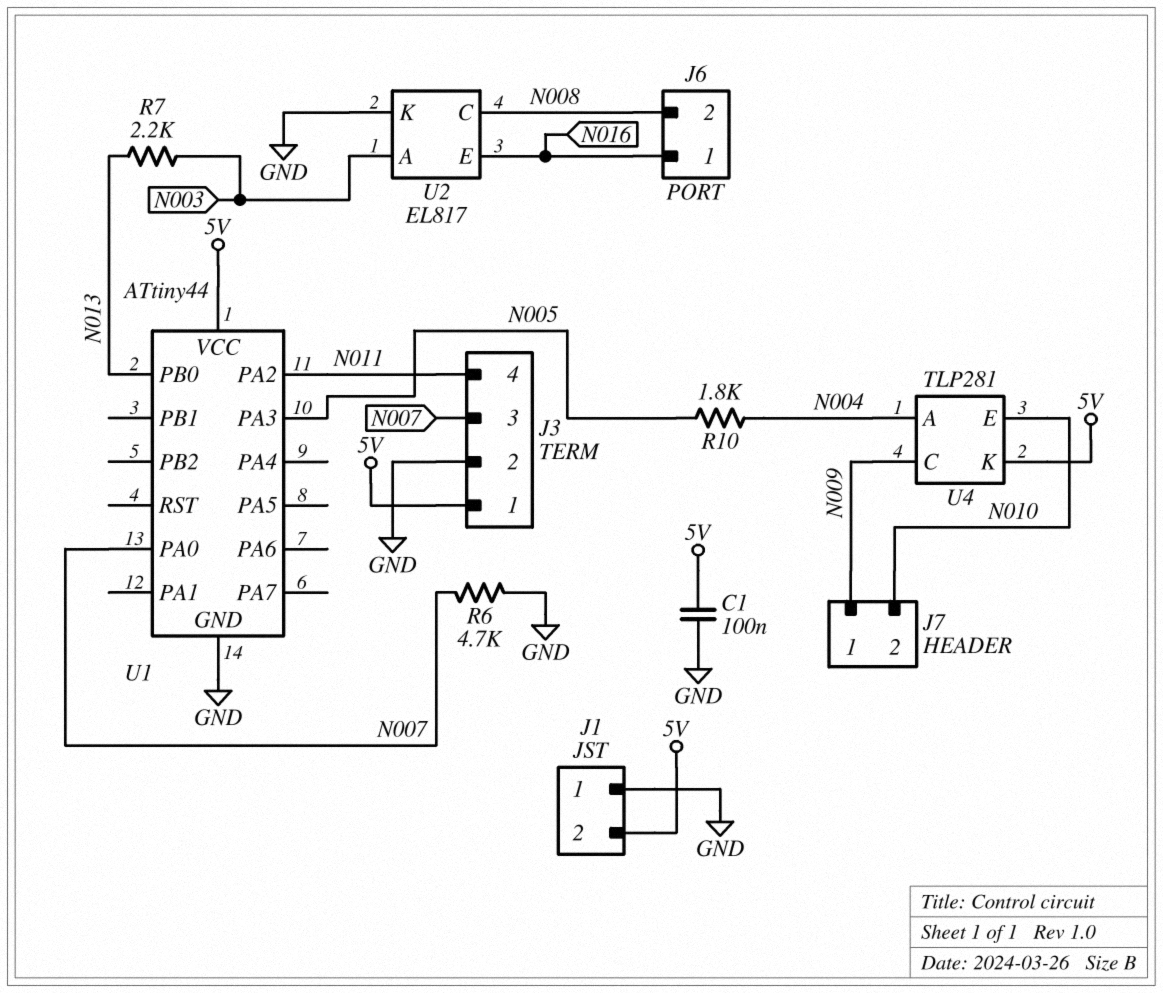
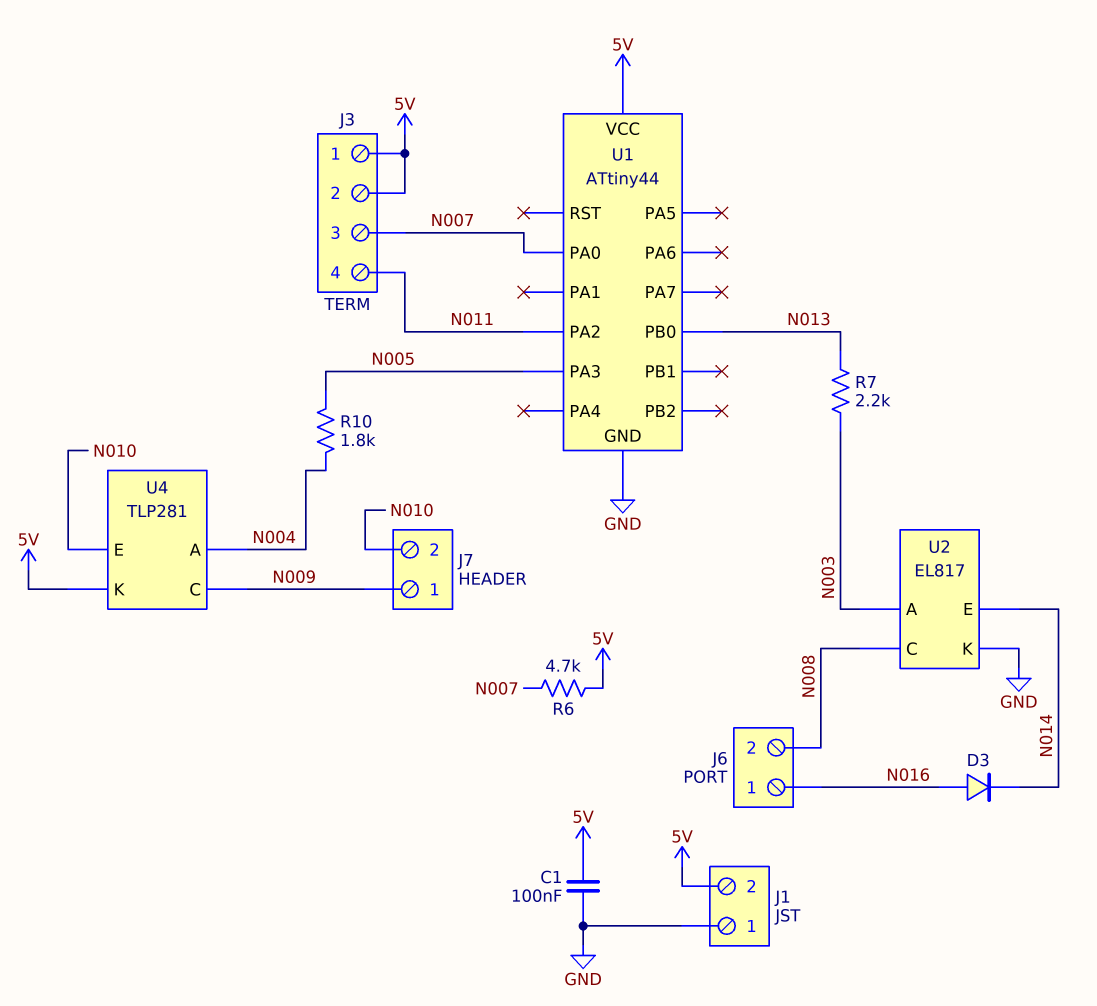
D3: none -> diode (A N016, K N014)
J3 pin 2: GND -> 5V
R6: 4.7k (GND, N007) -> 4.7k (5V, N007)
U2 pin E: N016 -> N014

